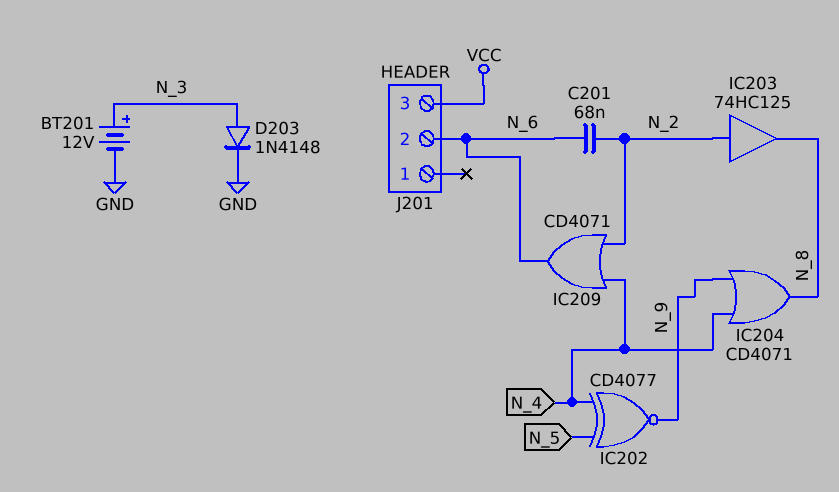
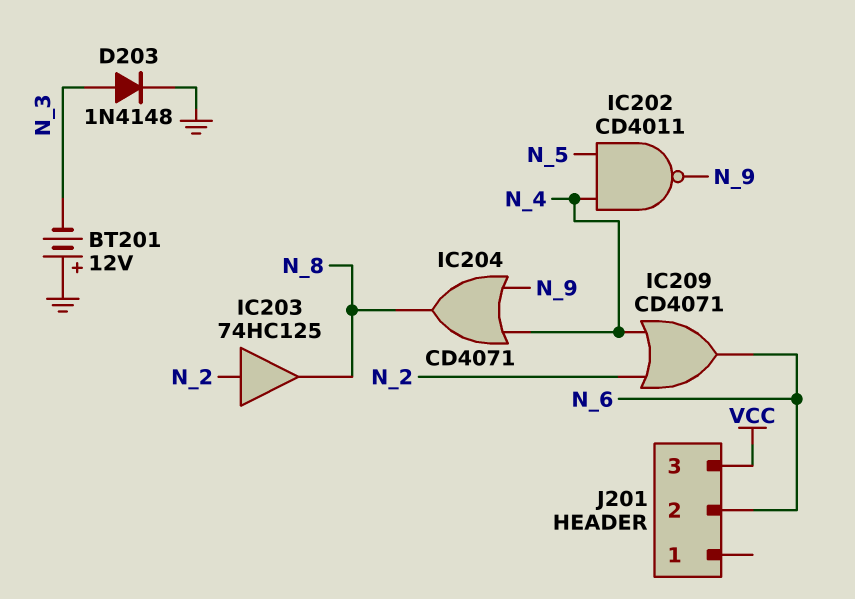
BT201: 12V (plus N_3, minus GND) -> 12V (plus GND, minus N_3)
C201: 68nF (N_2, N_6) -> none
IC202: XNOR CD4077 (in N_4, in N_5, out N_9) -> NAND CD4011 (in N_4, in N_5, out N_9)

